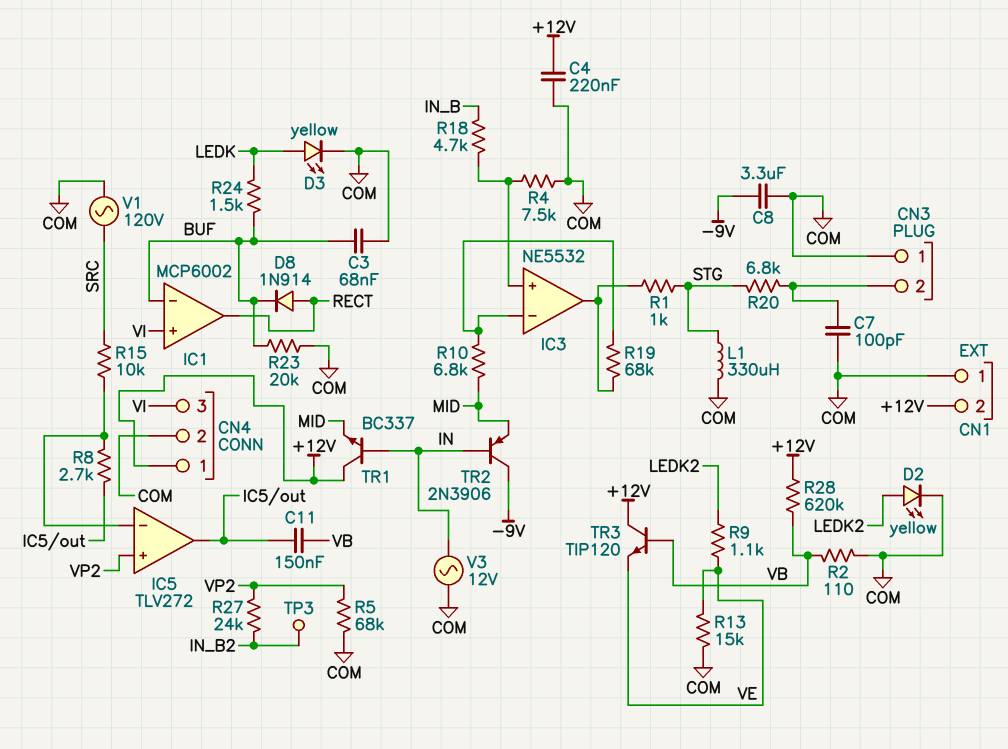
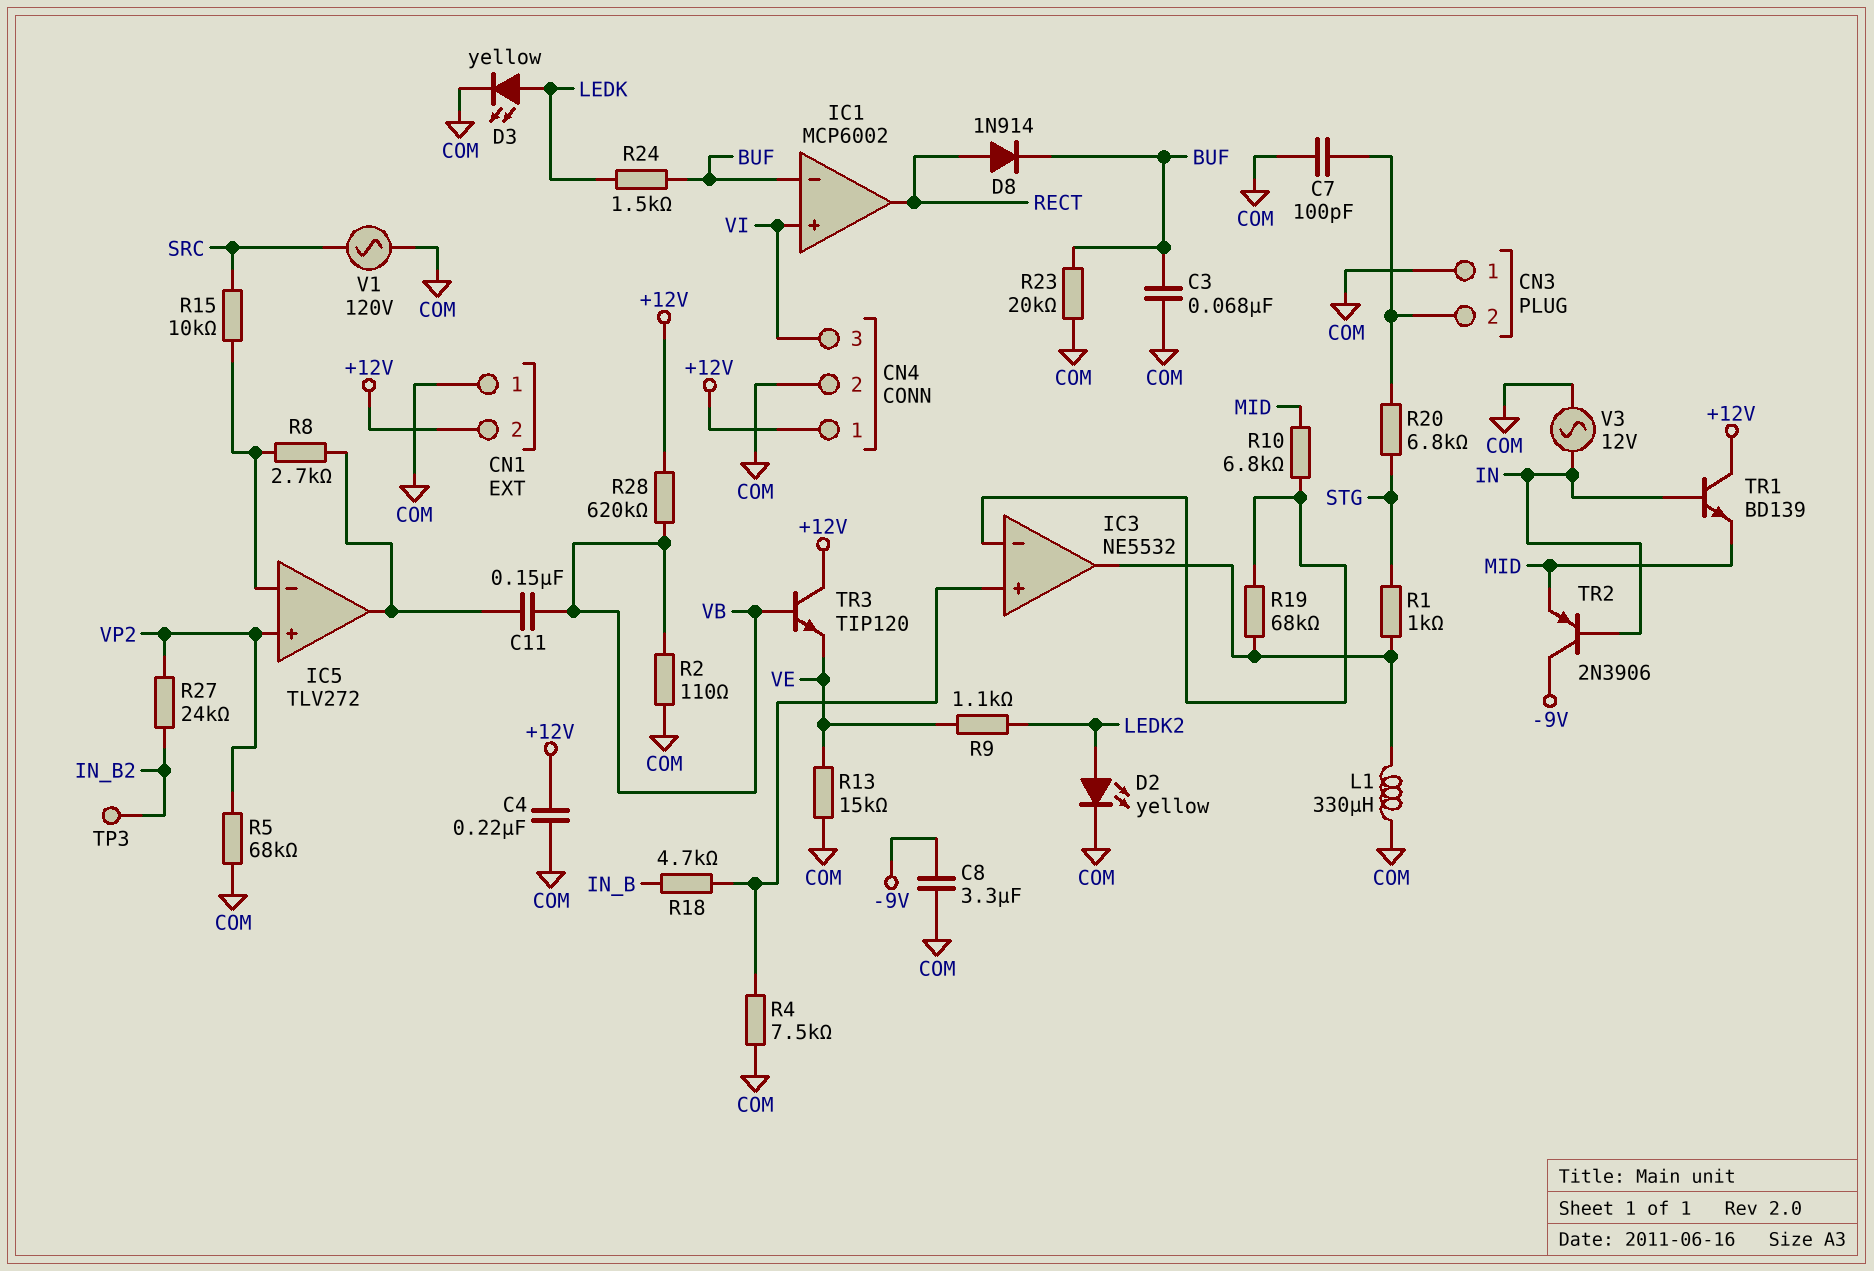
L1: 330uH (COM, STG) -> 330uH (COM, IC3/out)
TR1: NPN BC337 (B IN, C +12V, E MID) -> NPN BD139 (B IN, C +12V, E MID)

